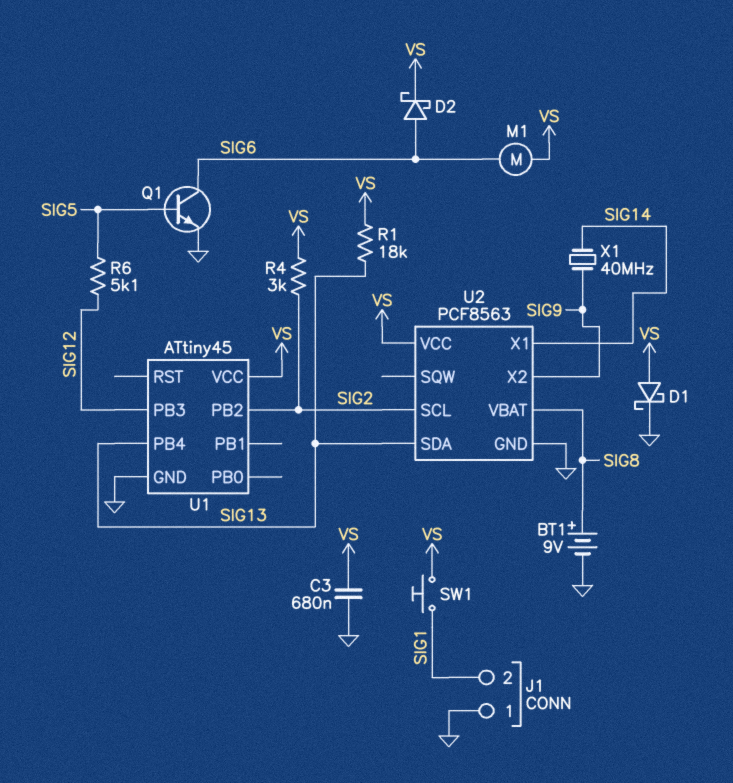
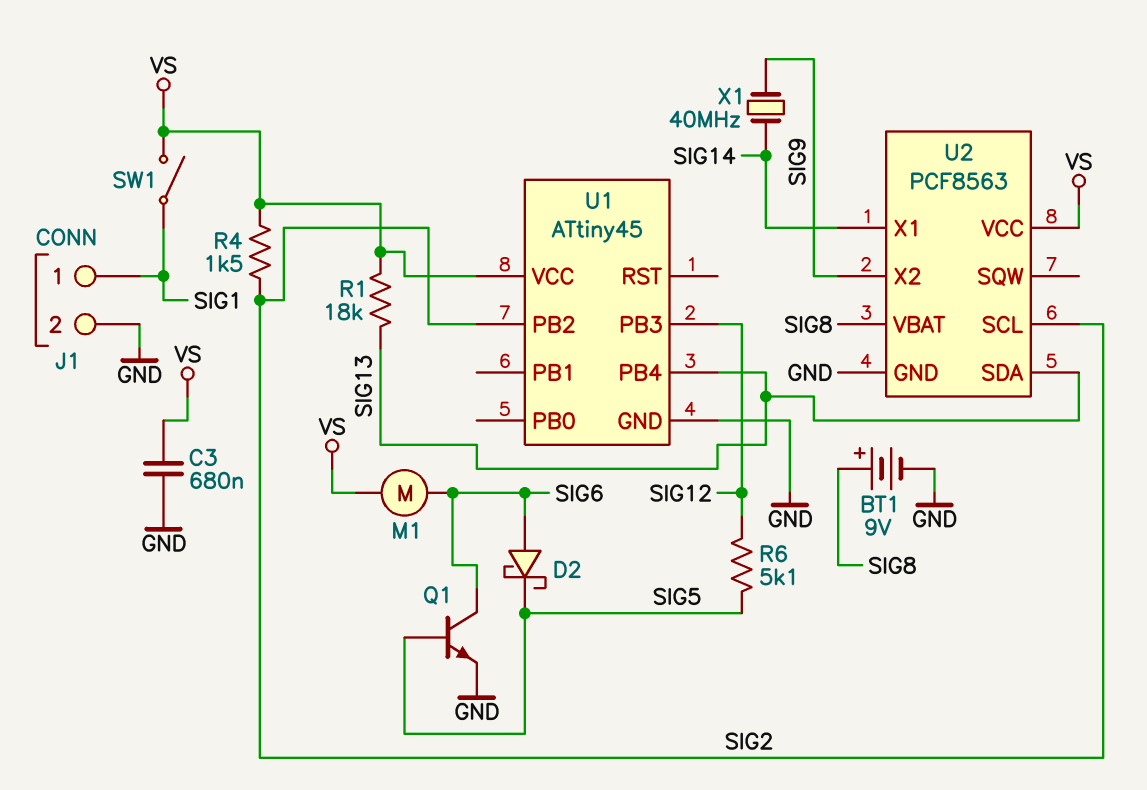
D1: schottky (A VS, K GND) -> none
D2: schottky (A SIG6, K VS) -> schottky (A SIG6, K SIG5)
J1 pin 1: GND -> SIG1
J1 pin 2: SIG1 -> GND
R4: 3k (SIG2, VS) -> 1.5k (SIG2, VS)
SW1: button (SIG1, VS) -> switch (SIG1, VS)

